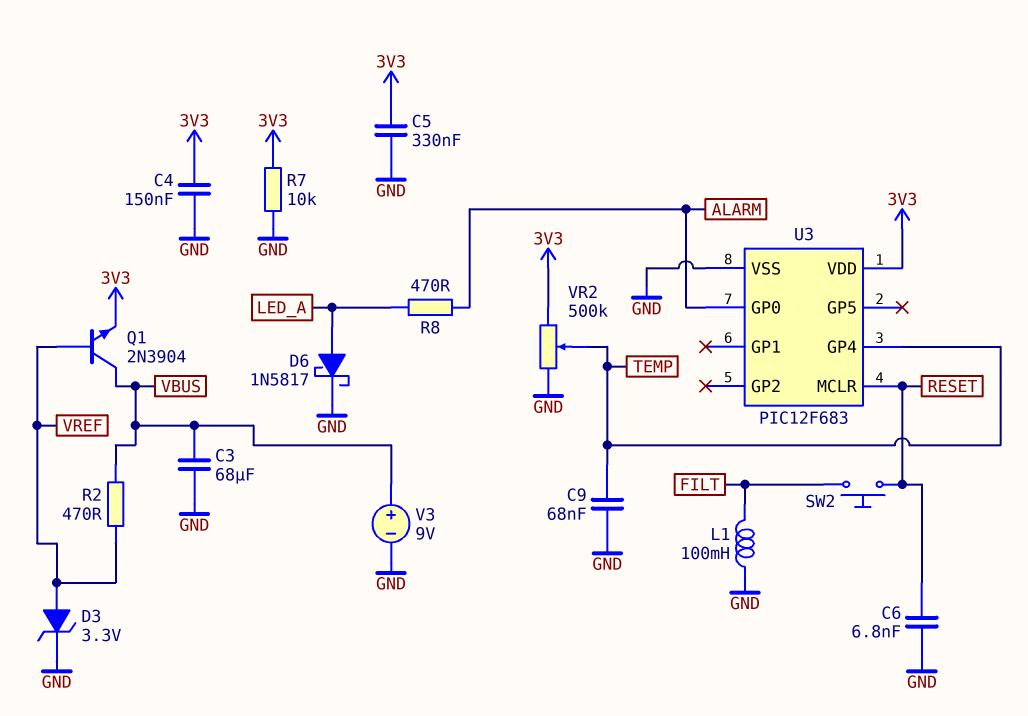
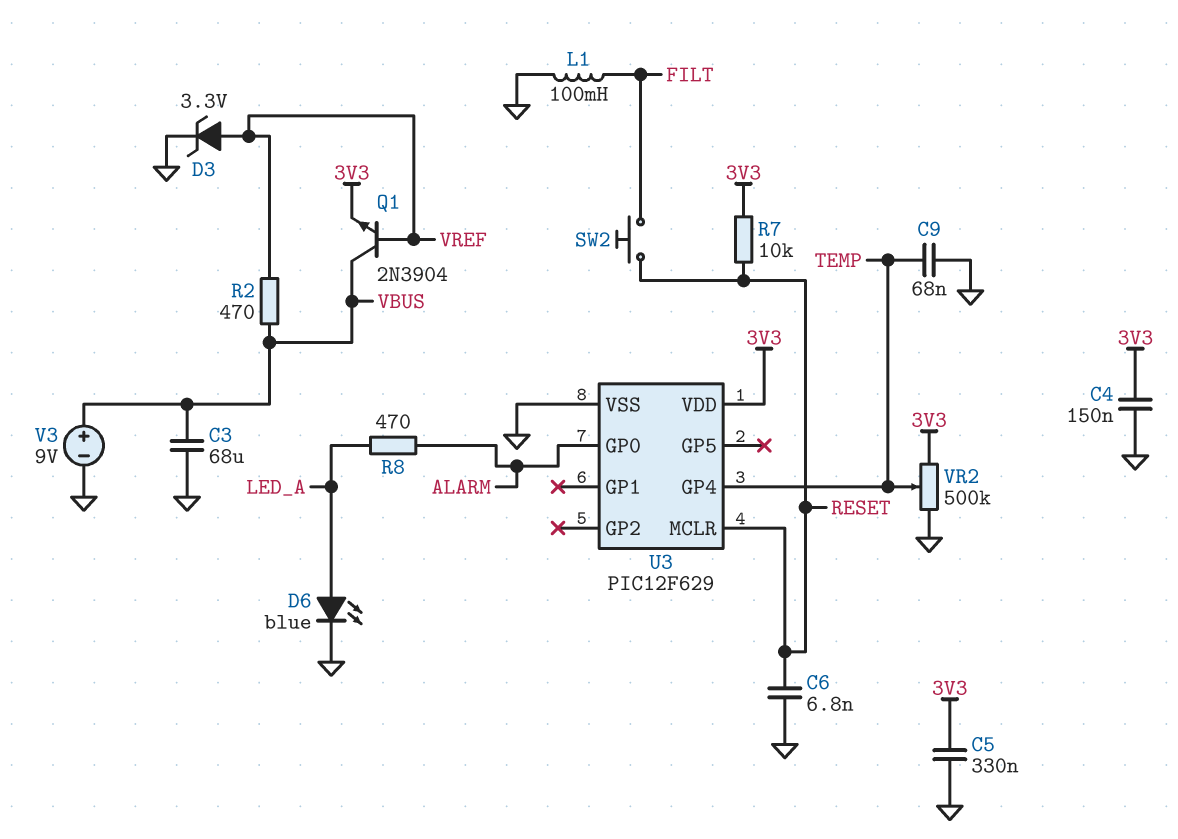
D6: schottky 1N5817 (A LED_A, K GND) -> LED blue (A LED_A, K GND)
R7: 10k (3V3, GND) -> 10k (3V3, RESET)
U3: PIC12F683 -> PIC12F629

